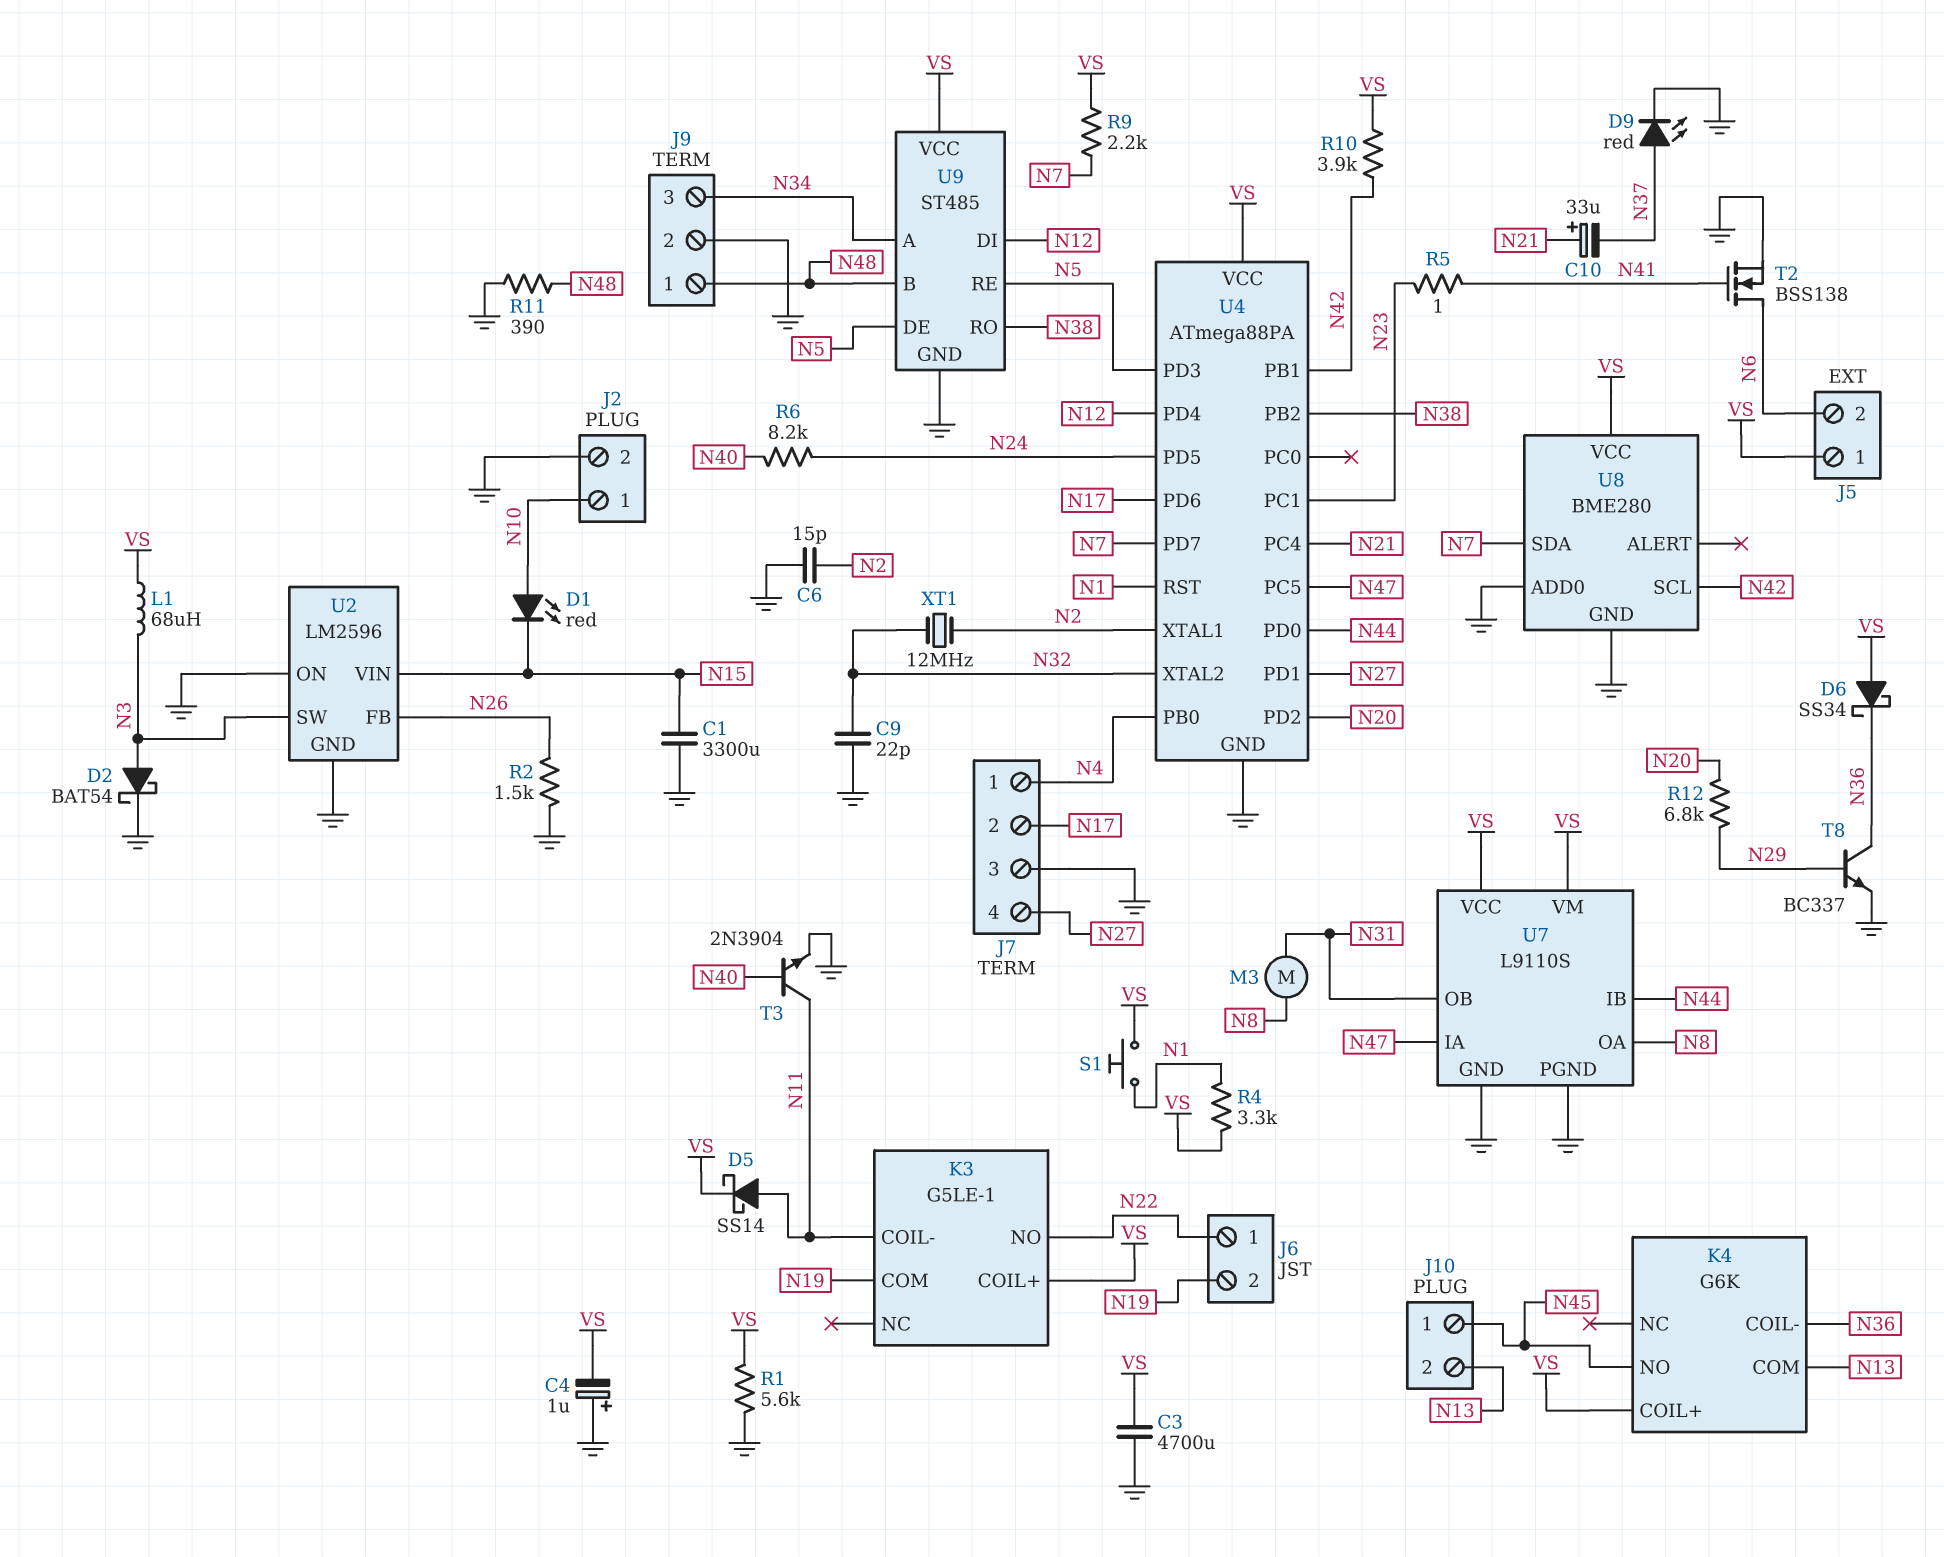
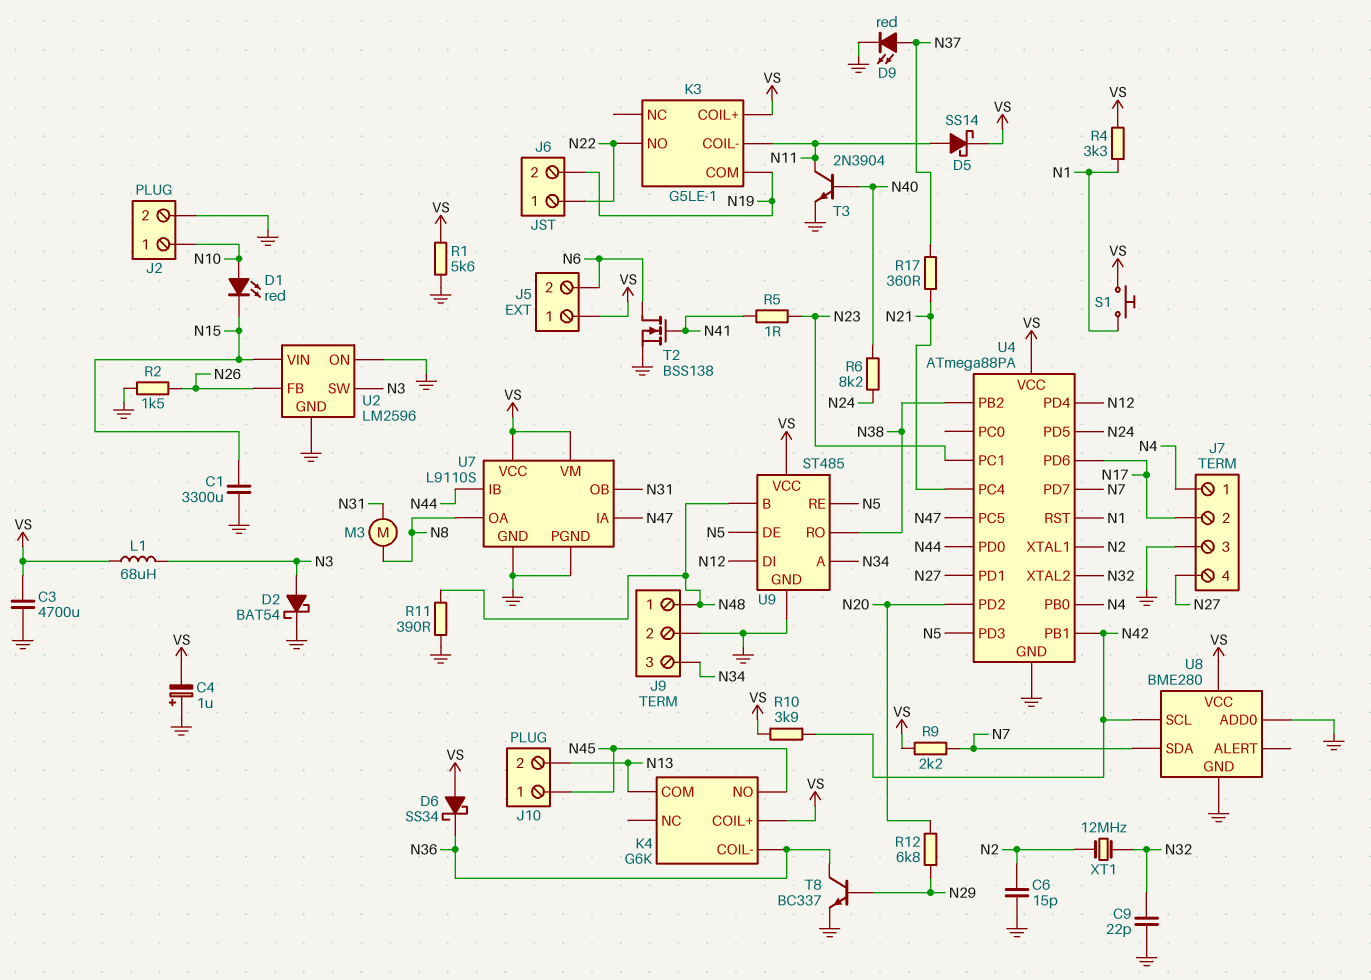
C10: 33uF (plus N21, minus N37) -> none
R17: none -> 360 (N21, N37)

